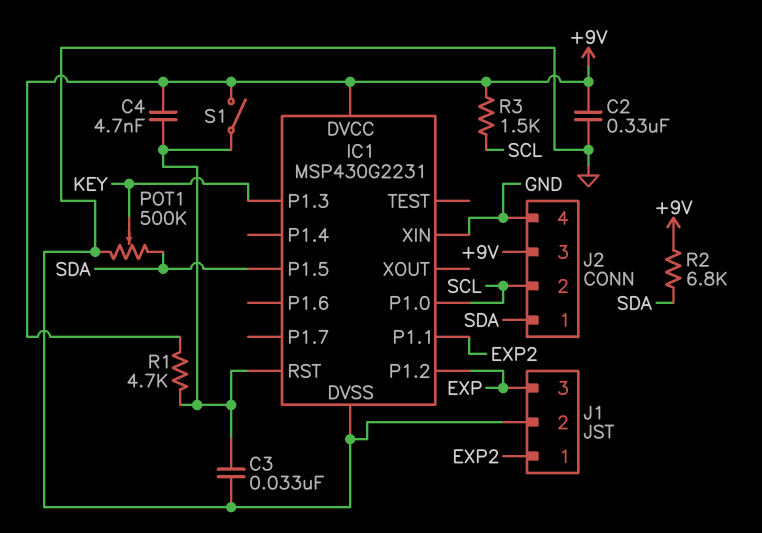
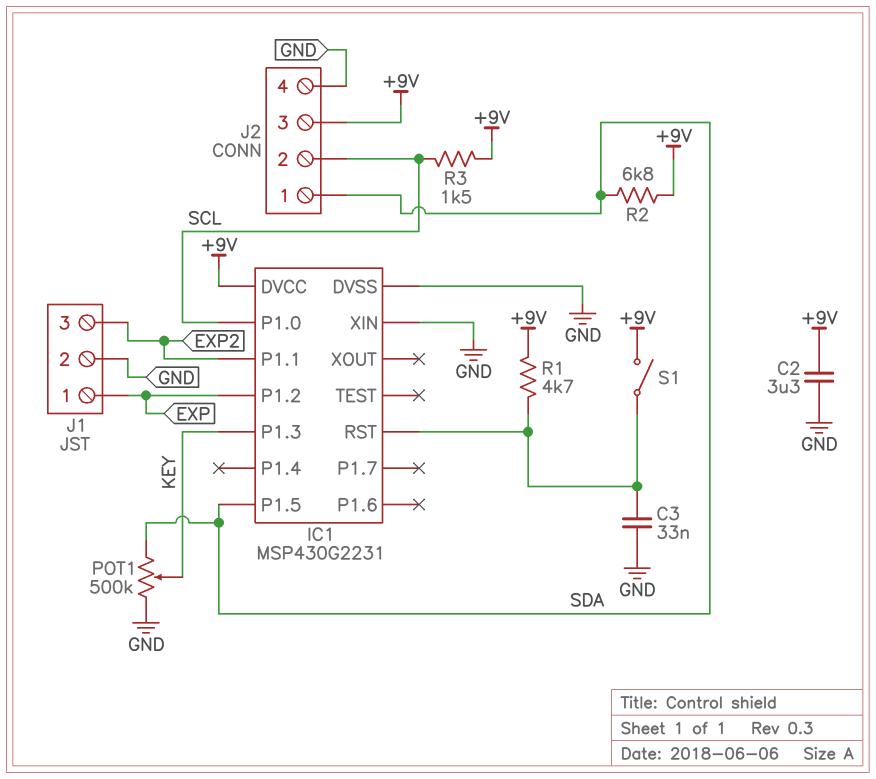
C2: 330nF (+9V, GND) -> 3.3uF (+9V, GND)
C4: 4.7nF (+9V, IC1/RST) -> none
J1 pin 1: EXP2 -> EXP
J1 pin 3: EXP -> EXP2

